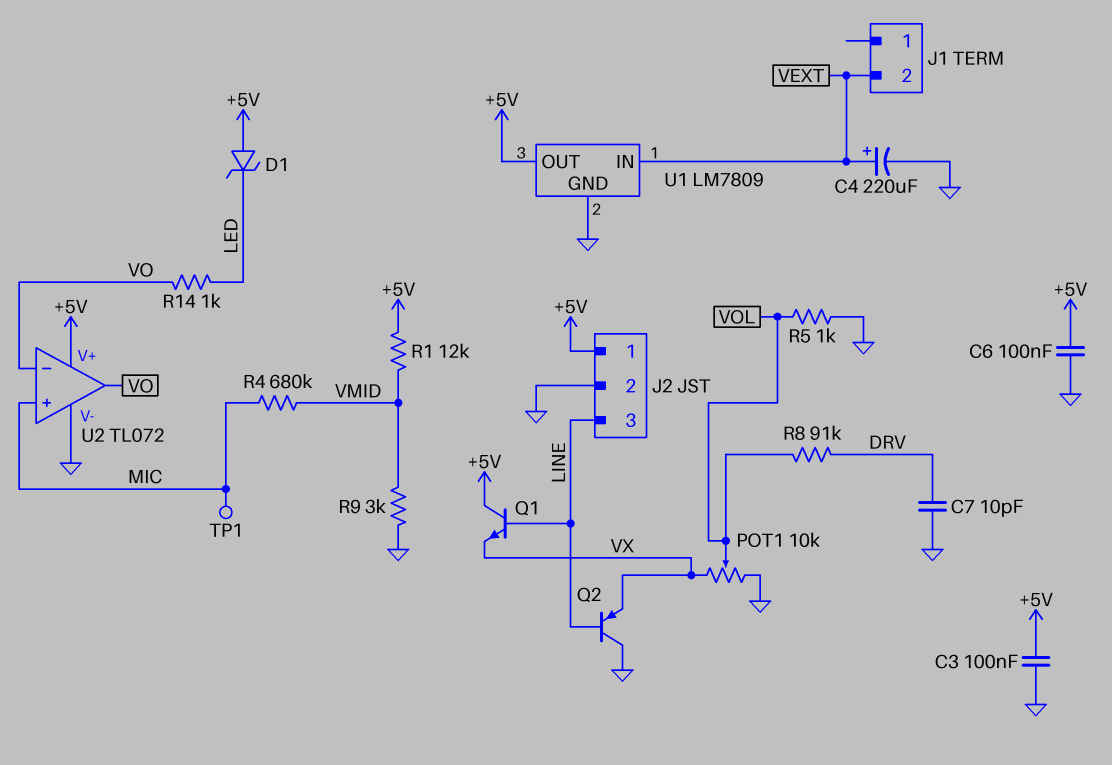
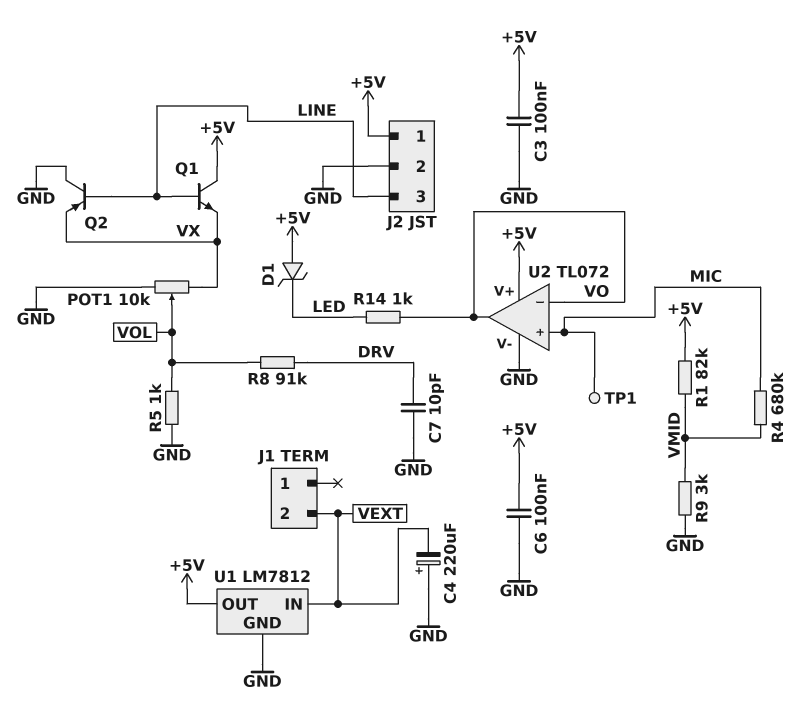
C4: 220uF (plus VEXT, minus GND) -> 220uF (plus GND, minus VEXT)
R1: 12k (+5V, VMID) -> 82k (+5V, VMID)
U1: LM7809 -> LM7812

